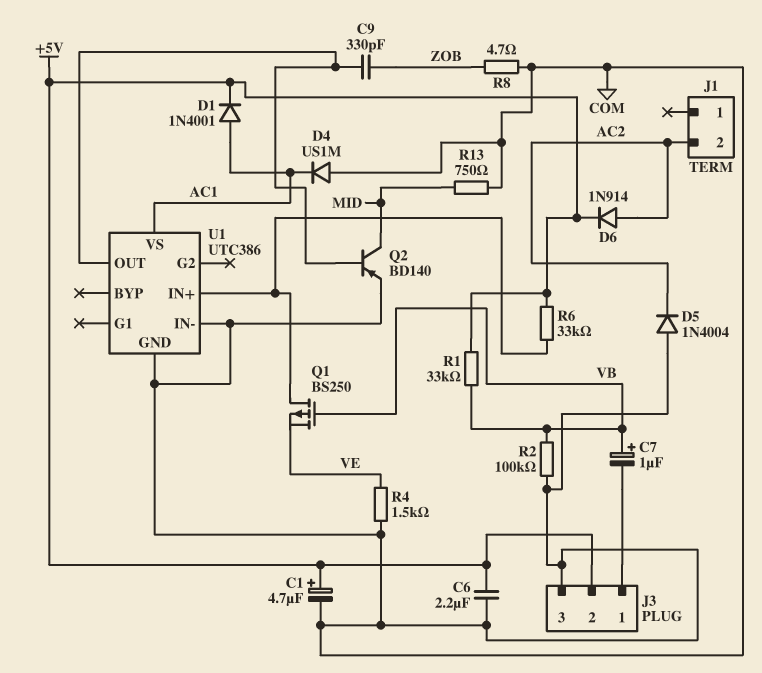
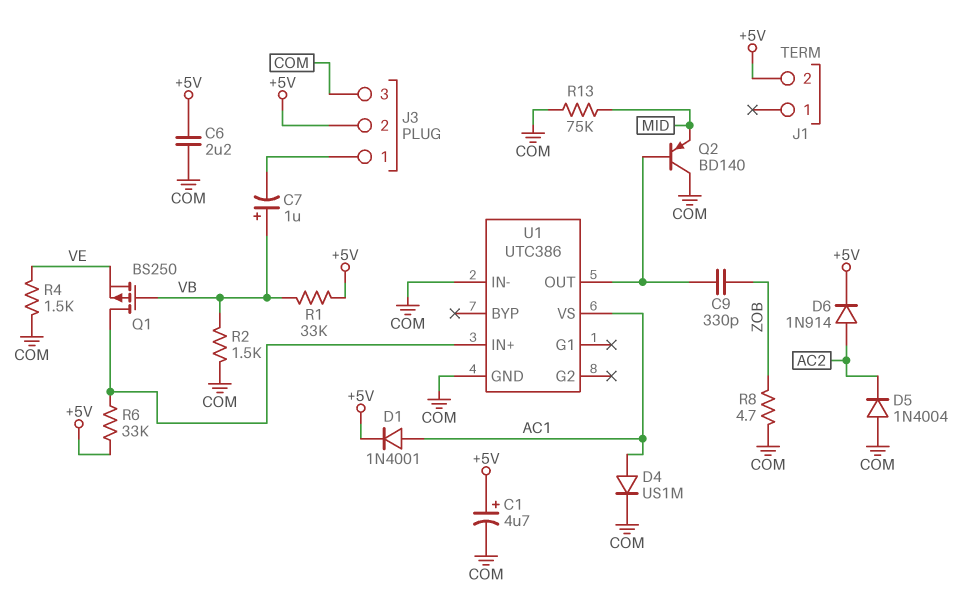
D4: diode US1M (A COM, K AC1) -> diode US1M (A AC1, K COM)
J1 pin 2: AC2 -> +5V
Q2: PNP BD140 (B U1/OUT, C MID, E COM) -> PNP BD140 (B U1/OUT, C COM, E MID)
R2: 100k (COM, VB) -> 1.5k (COM, VB)
R13: 750 (COM, MID) -> 75k (COM, MID)

